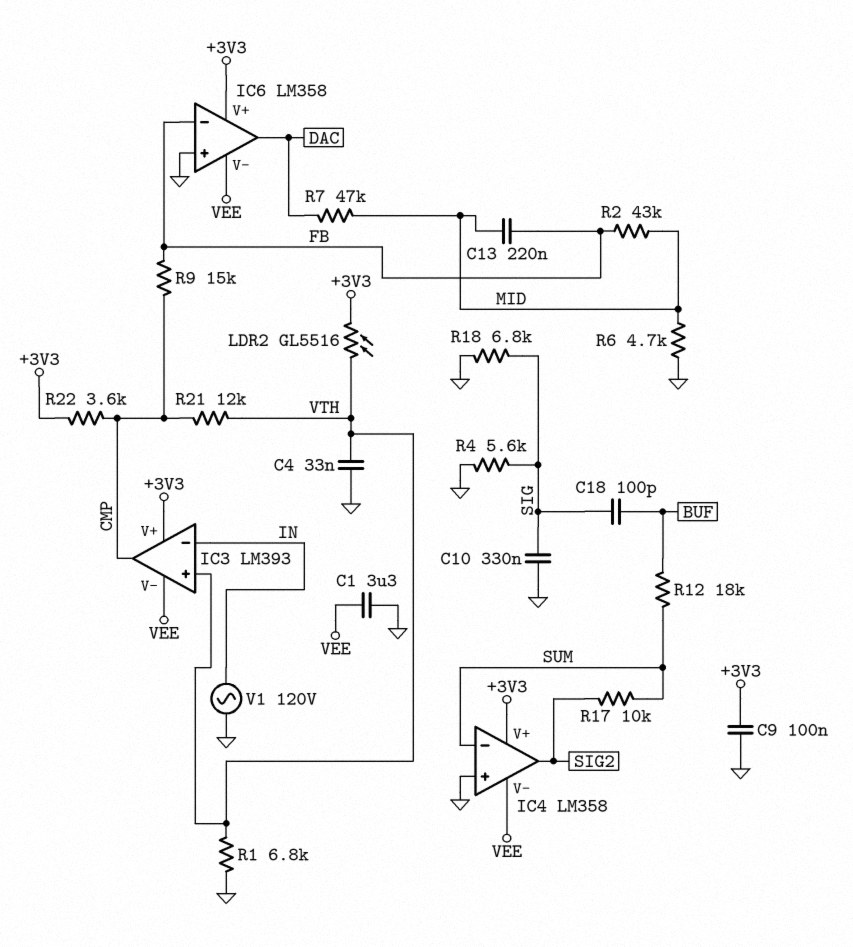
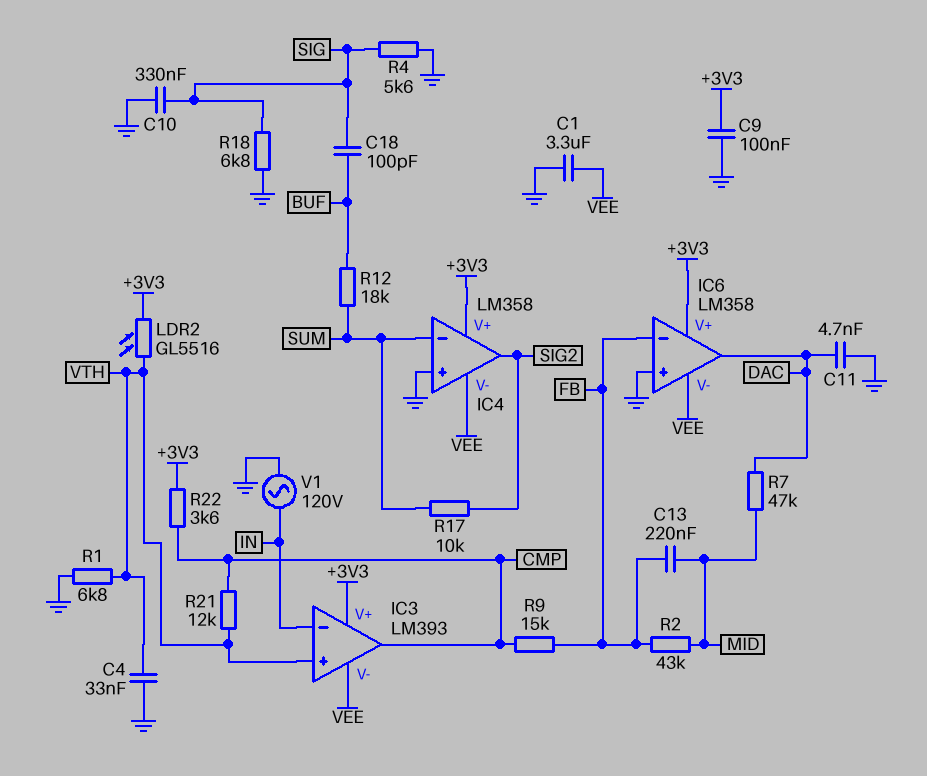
C11: none -> 4.7nF (DAC, GND)
R6: 4.7k (GND, MID) -> none

